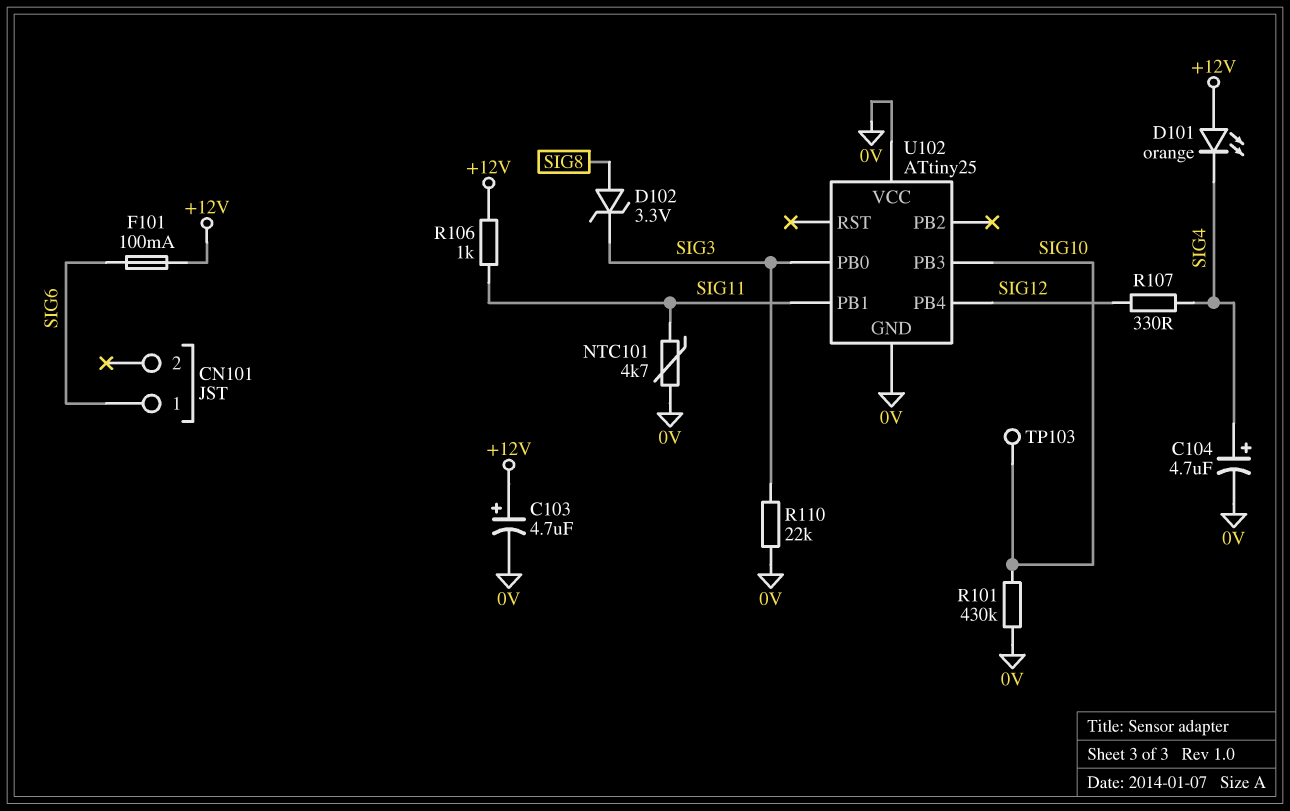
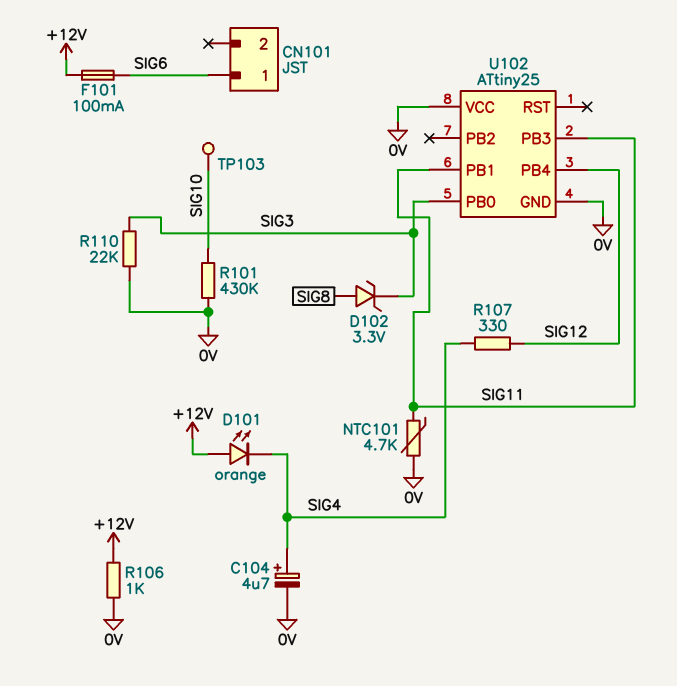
C103: 4.7uF (plus +12V, minus 0V) -> none
R106: 1k (+12V, SIG11) -> 1k (+12V, 0V)
U102 pin PB3: SIG10 -> SIG11

